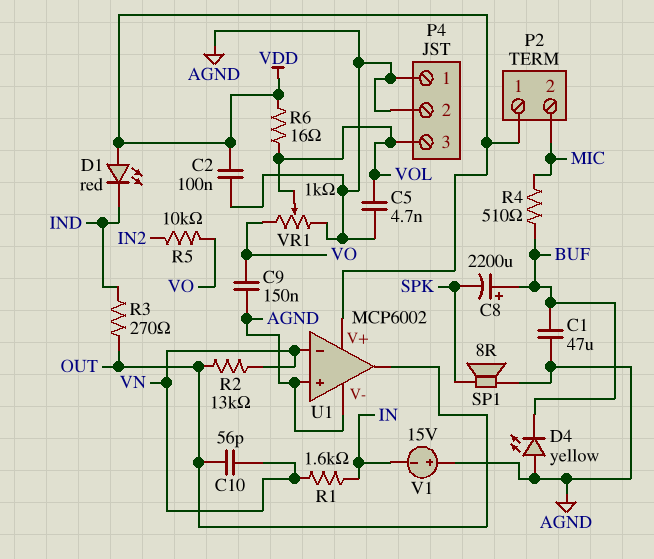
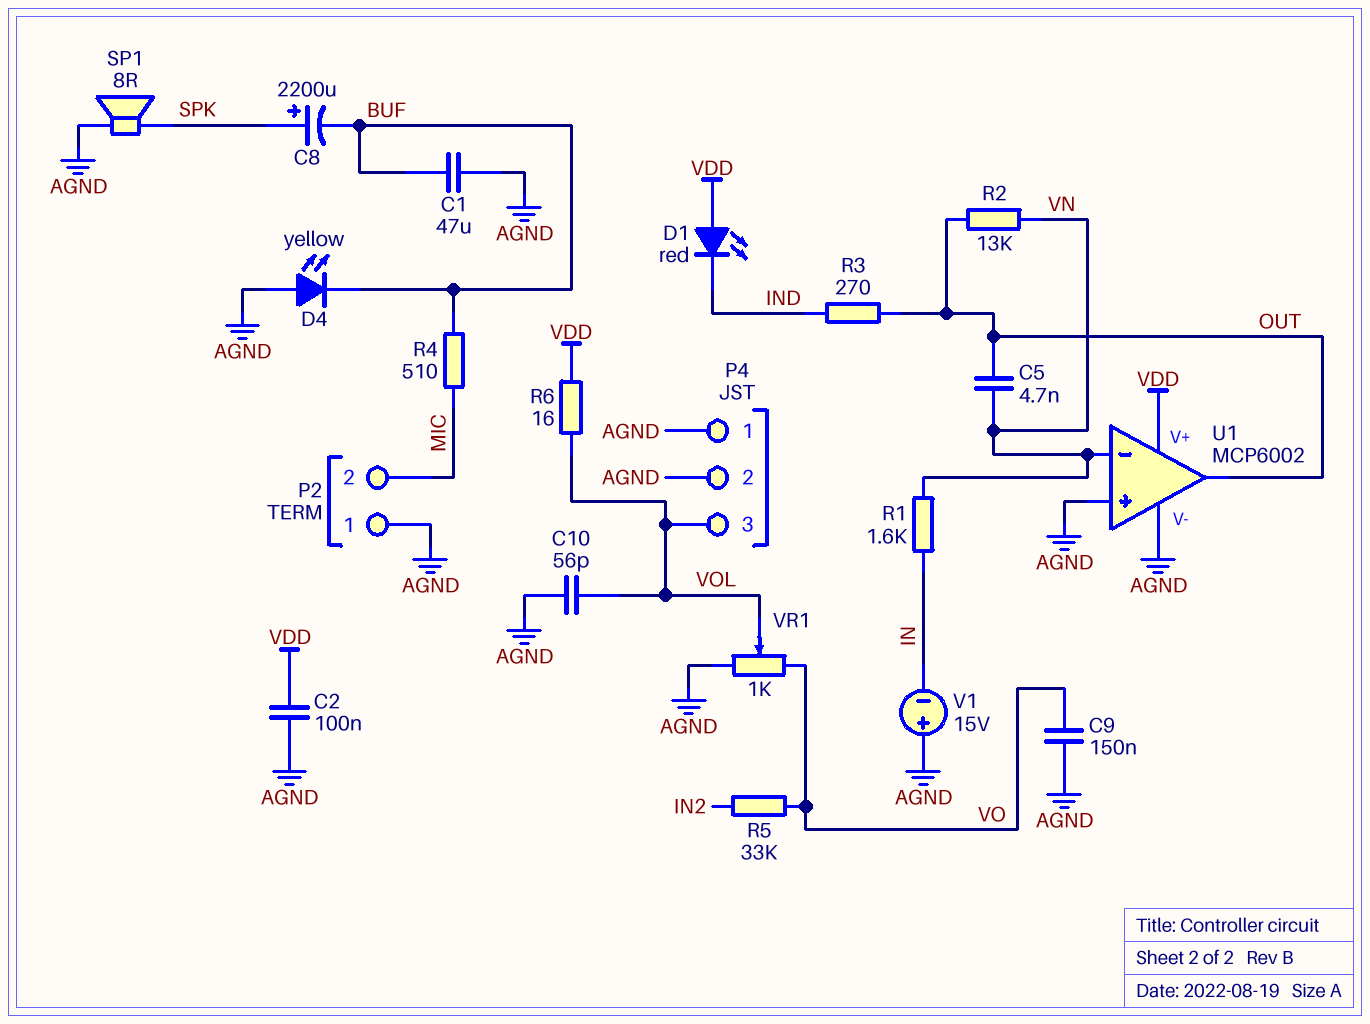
C5: 4.7nF (AGND, VOL) -> 4.7nF (OUT, VN)
C8: 2200uF (plus BUF, minus SPK) -> 2200uF (plus SPK, minus BUF)
C10: 56pF (OUT, VN) -> 56pF (AGND, VOL)
P2 pin 1: VDD -> AGND
R5: 10k (IN2, VO) -> 33k (IN2, VO)

